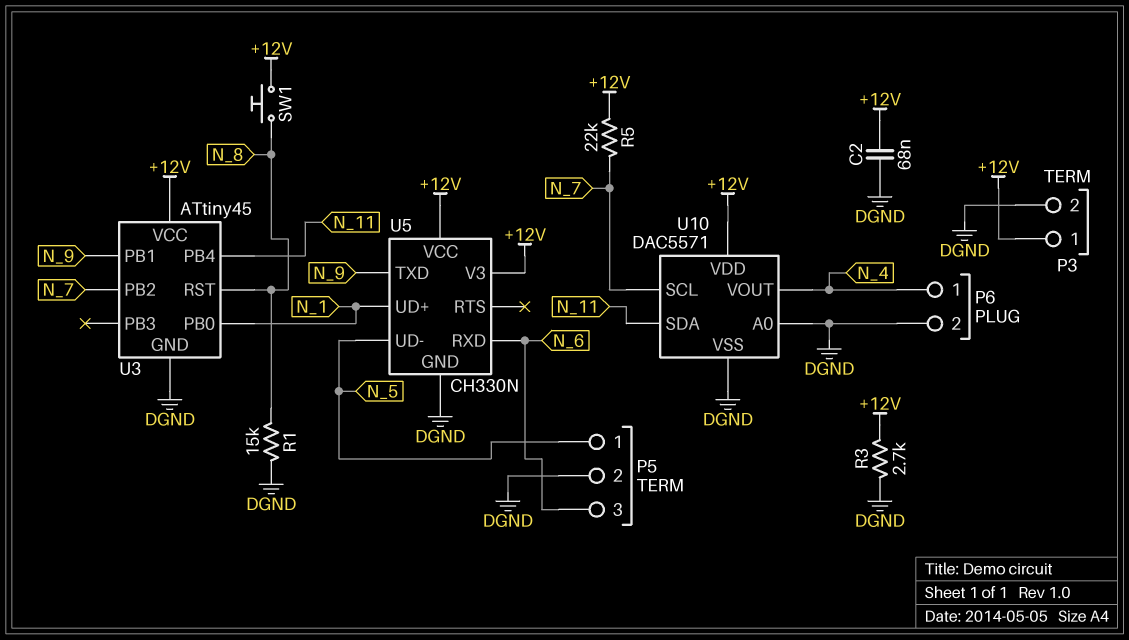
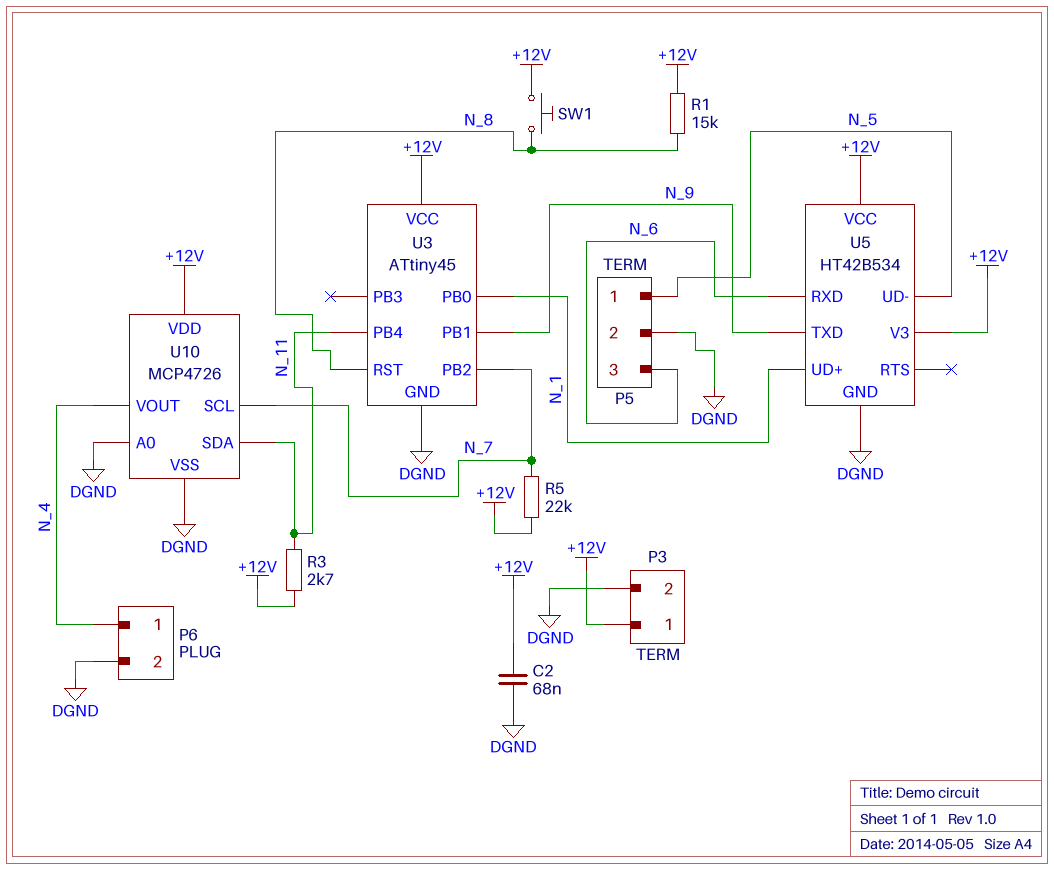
R1: 15k (DGND, N_8) -> 15k (+12V, N_8)
R3: 2.7k (+12V, DGND) -> 2.7k (+12V, N_11)
U5: CH330N -> HT42B534
U10: DAC5571 -> MCP4726

